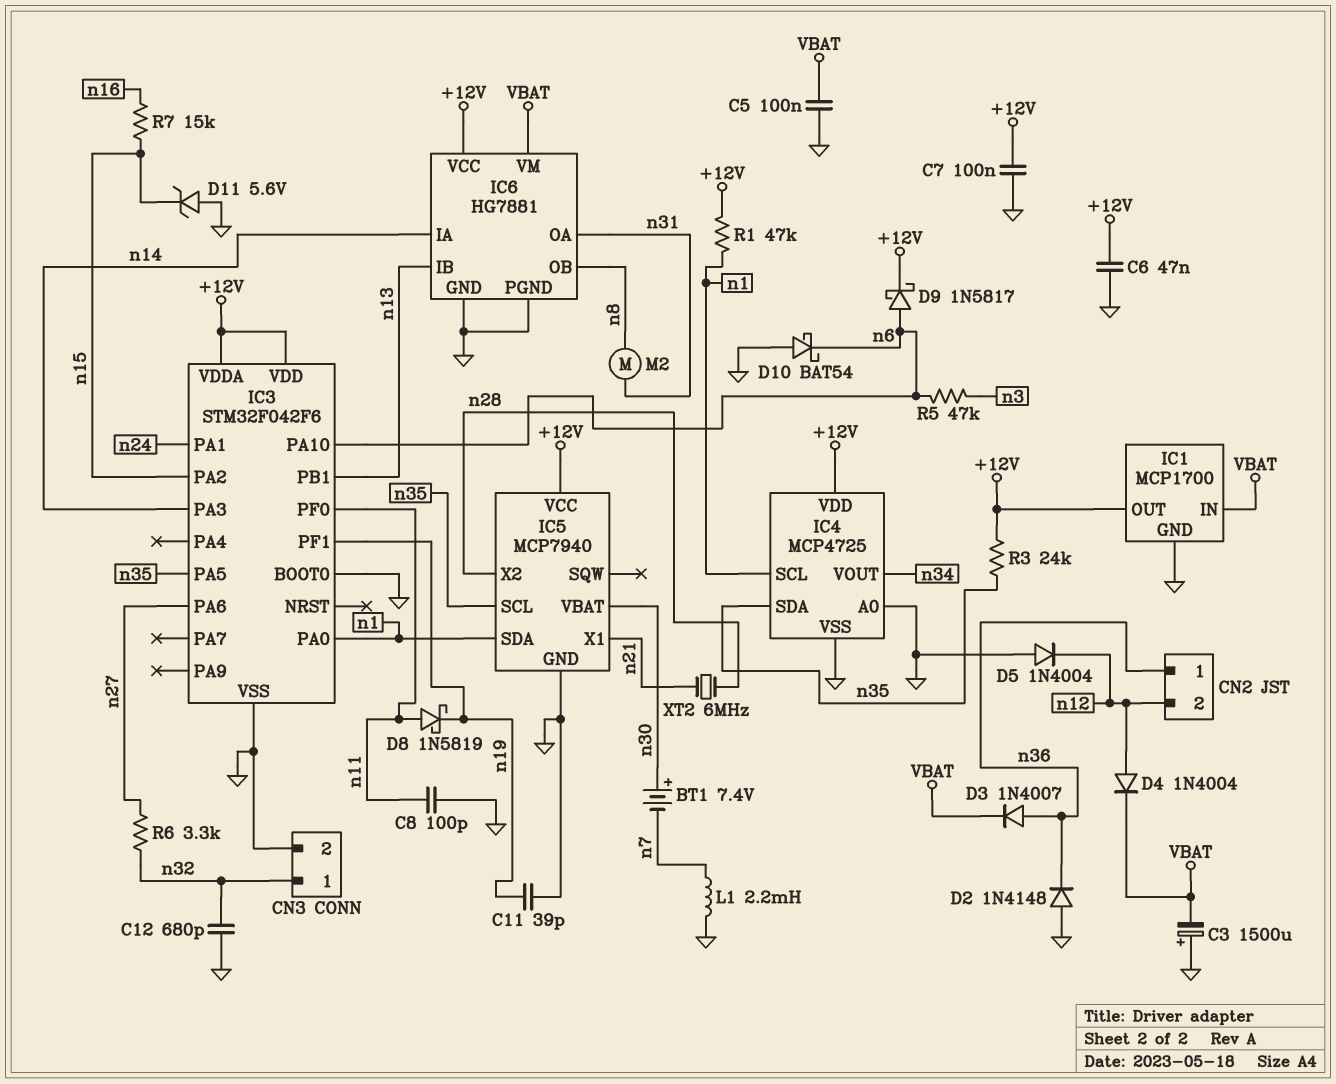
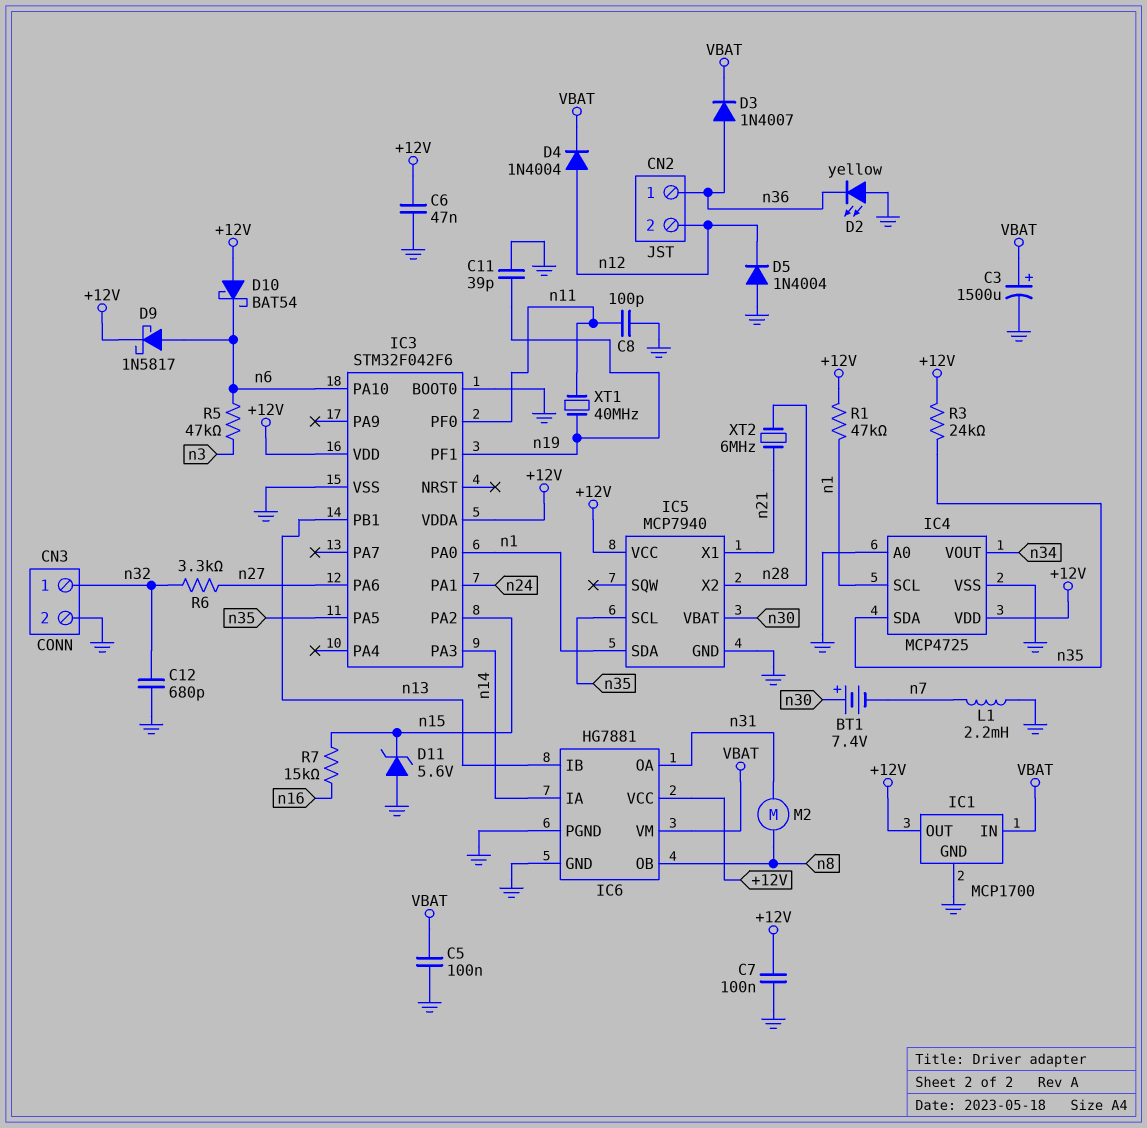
C3: 1500uF (plus GND, minus VBAT) -> 1500uF (plus VBAT, minus GND)
D2: diode 1N4148 (A GND, K n36) -> LED yellow (A GND, K n36)
D8: schottky 1N5819 (A n11, K n19) -> none
D10: schottky BAT54 (A GND, K n6) -> schottky BAT54 (A +12V, K n6)
XT1: none -> 40MHz (n11, n19)

